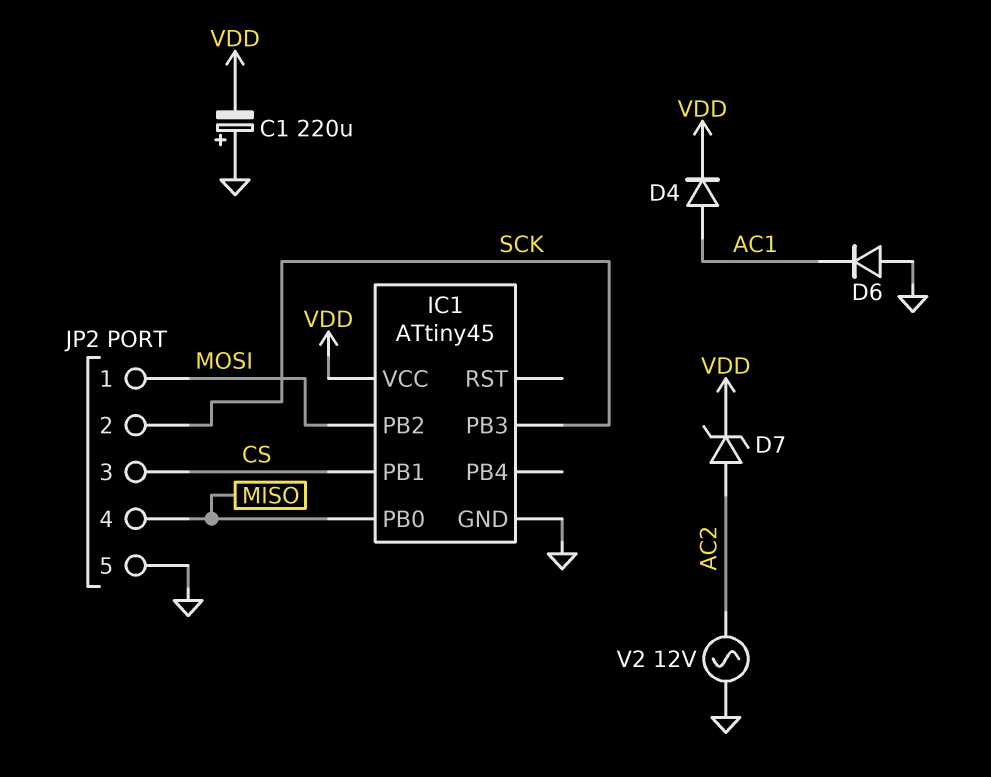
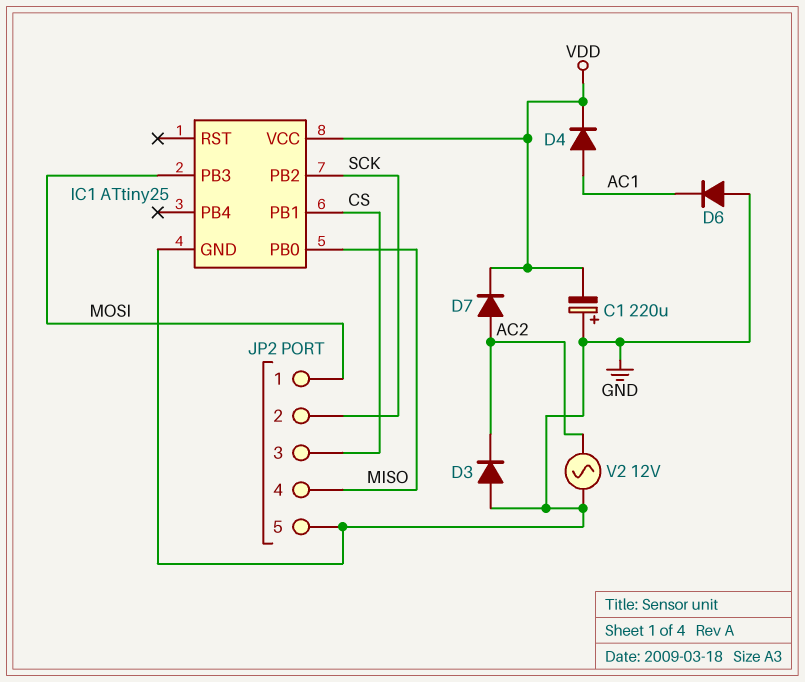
D3: none -> diode (A GND, K AC2)
D7: zener (A AC2, K VDD) -> diode (A AC2, K VDD)
IC1: ATtiny45 -> ATtiny25
IC1 pin PB2: MOSI -> SCK
IC1 pin PB3: SCK -> MOSI

